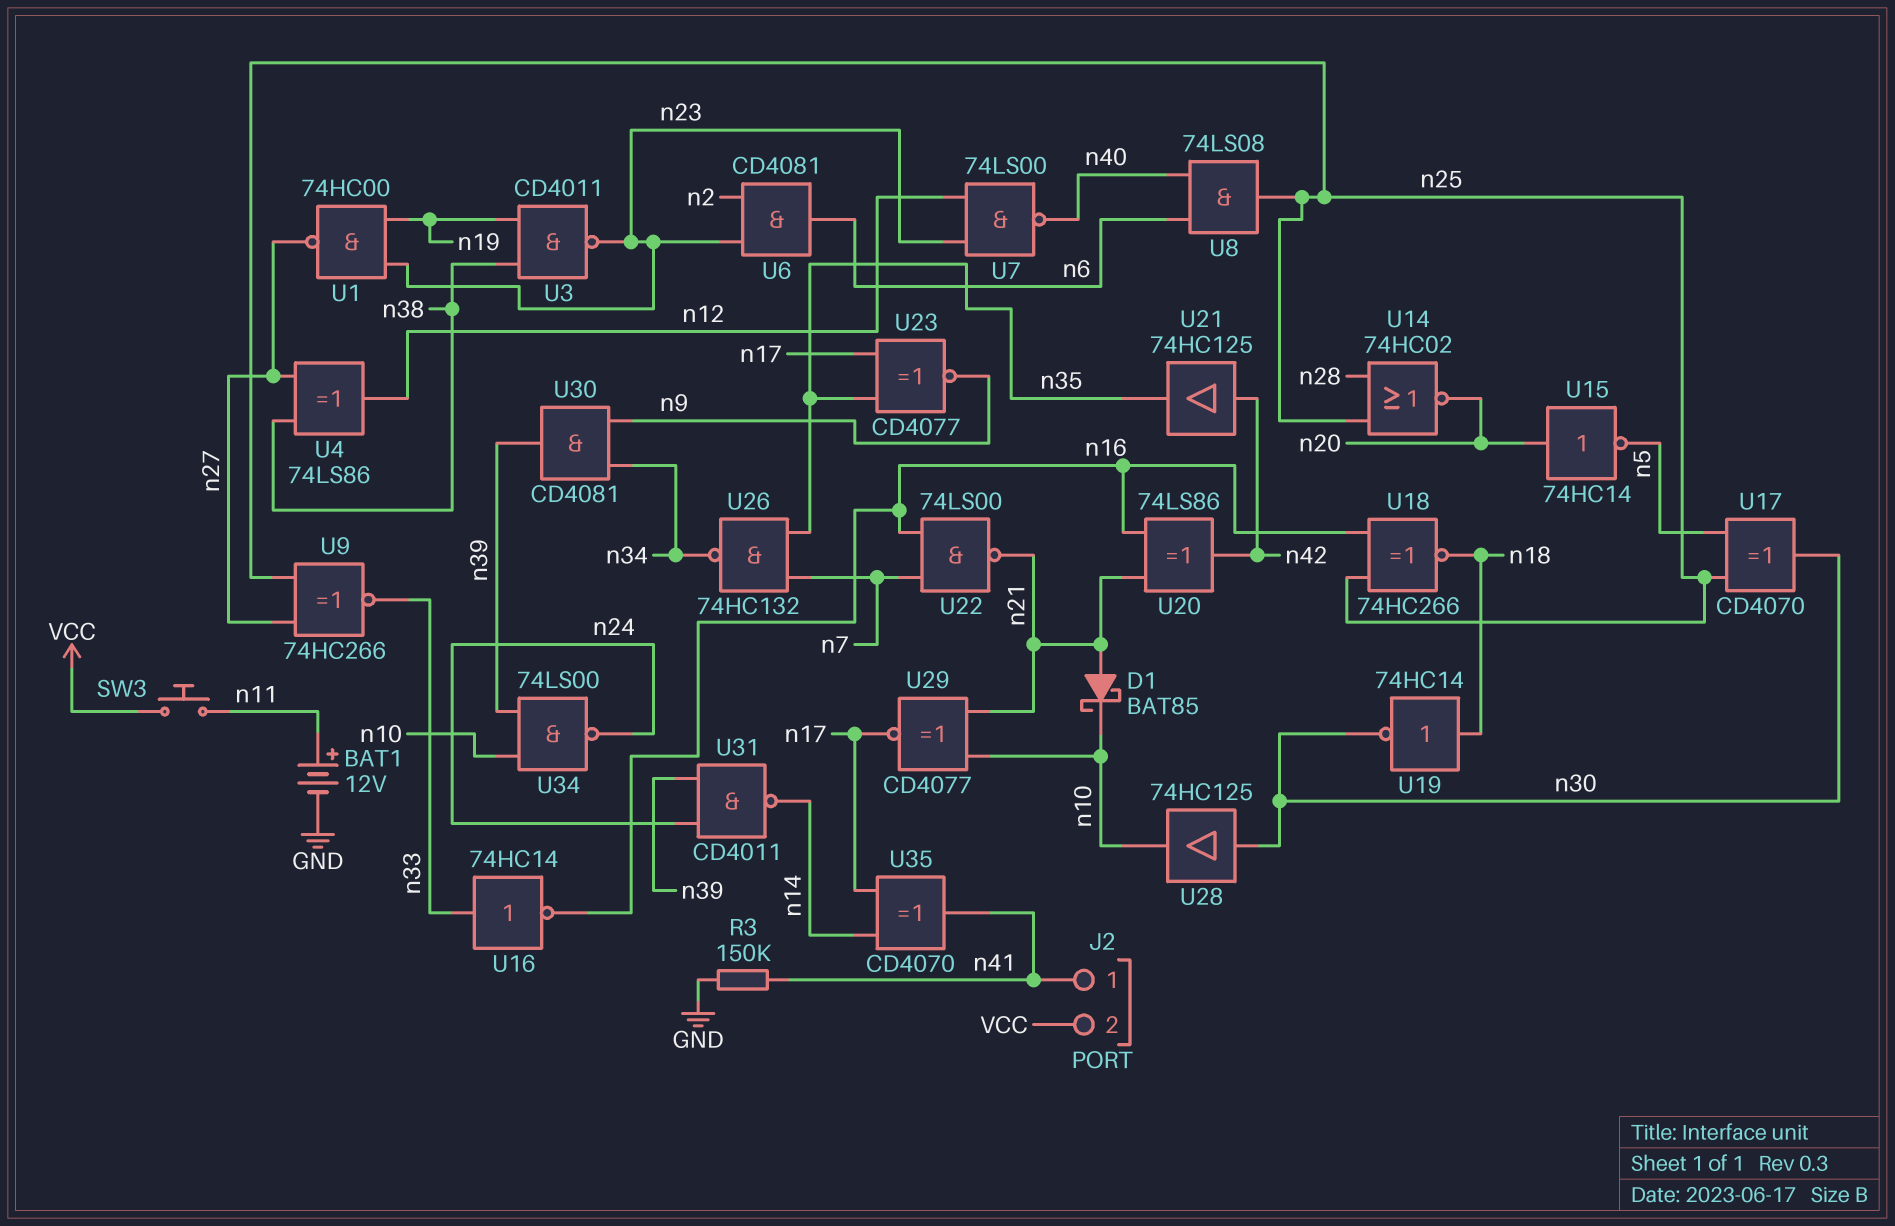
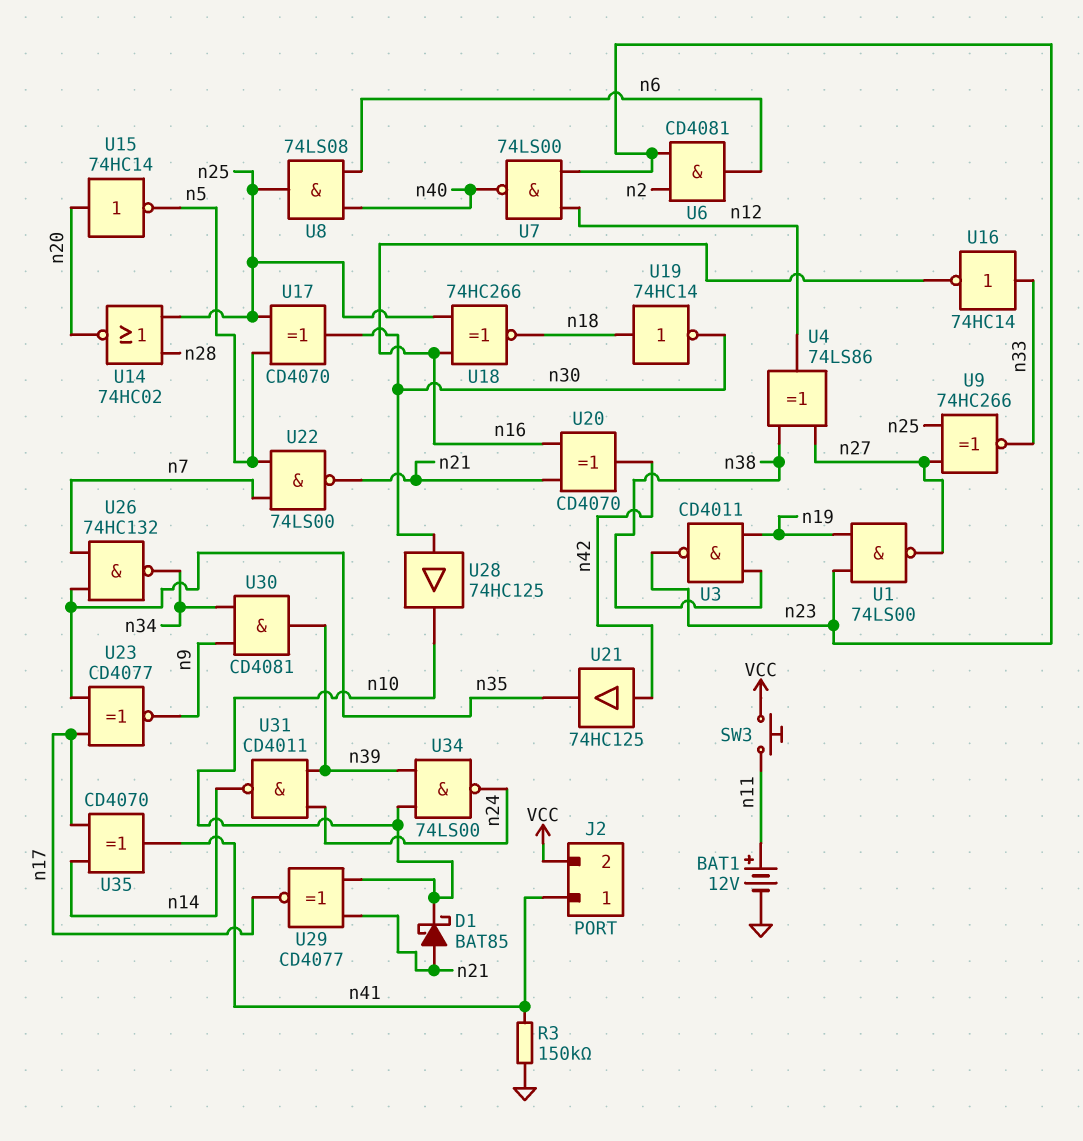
U1: NAND 74HC00 (in n19, in n23, out n27) -> NAND 74LS00 (in n19, in n23, out n27)
U20: XOR 74LS86 (in n16, in n21, out n42) -> XOR CD4070 (in n16, in n21, out n42)
U22: NAND 74LS00 (in n7, in n16, out n21) -> NAND 74LS00 (in n5, in n7, out n21)

